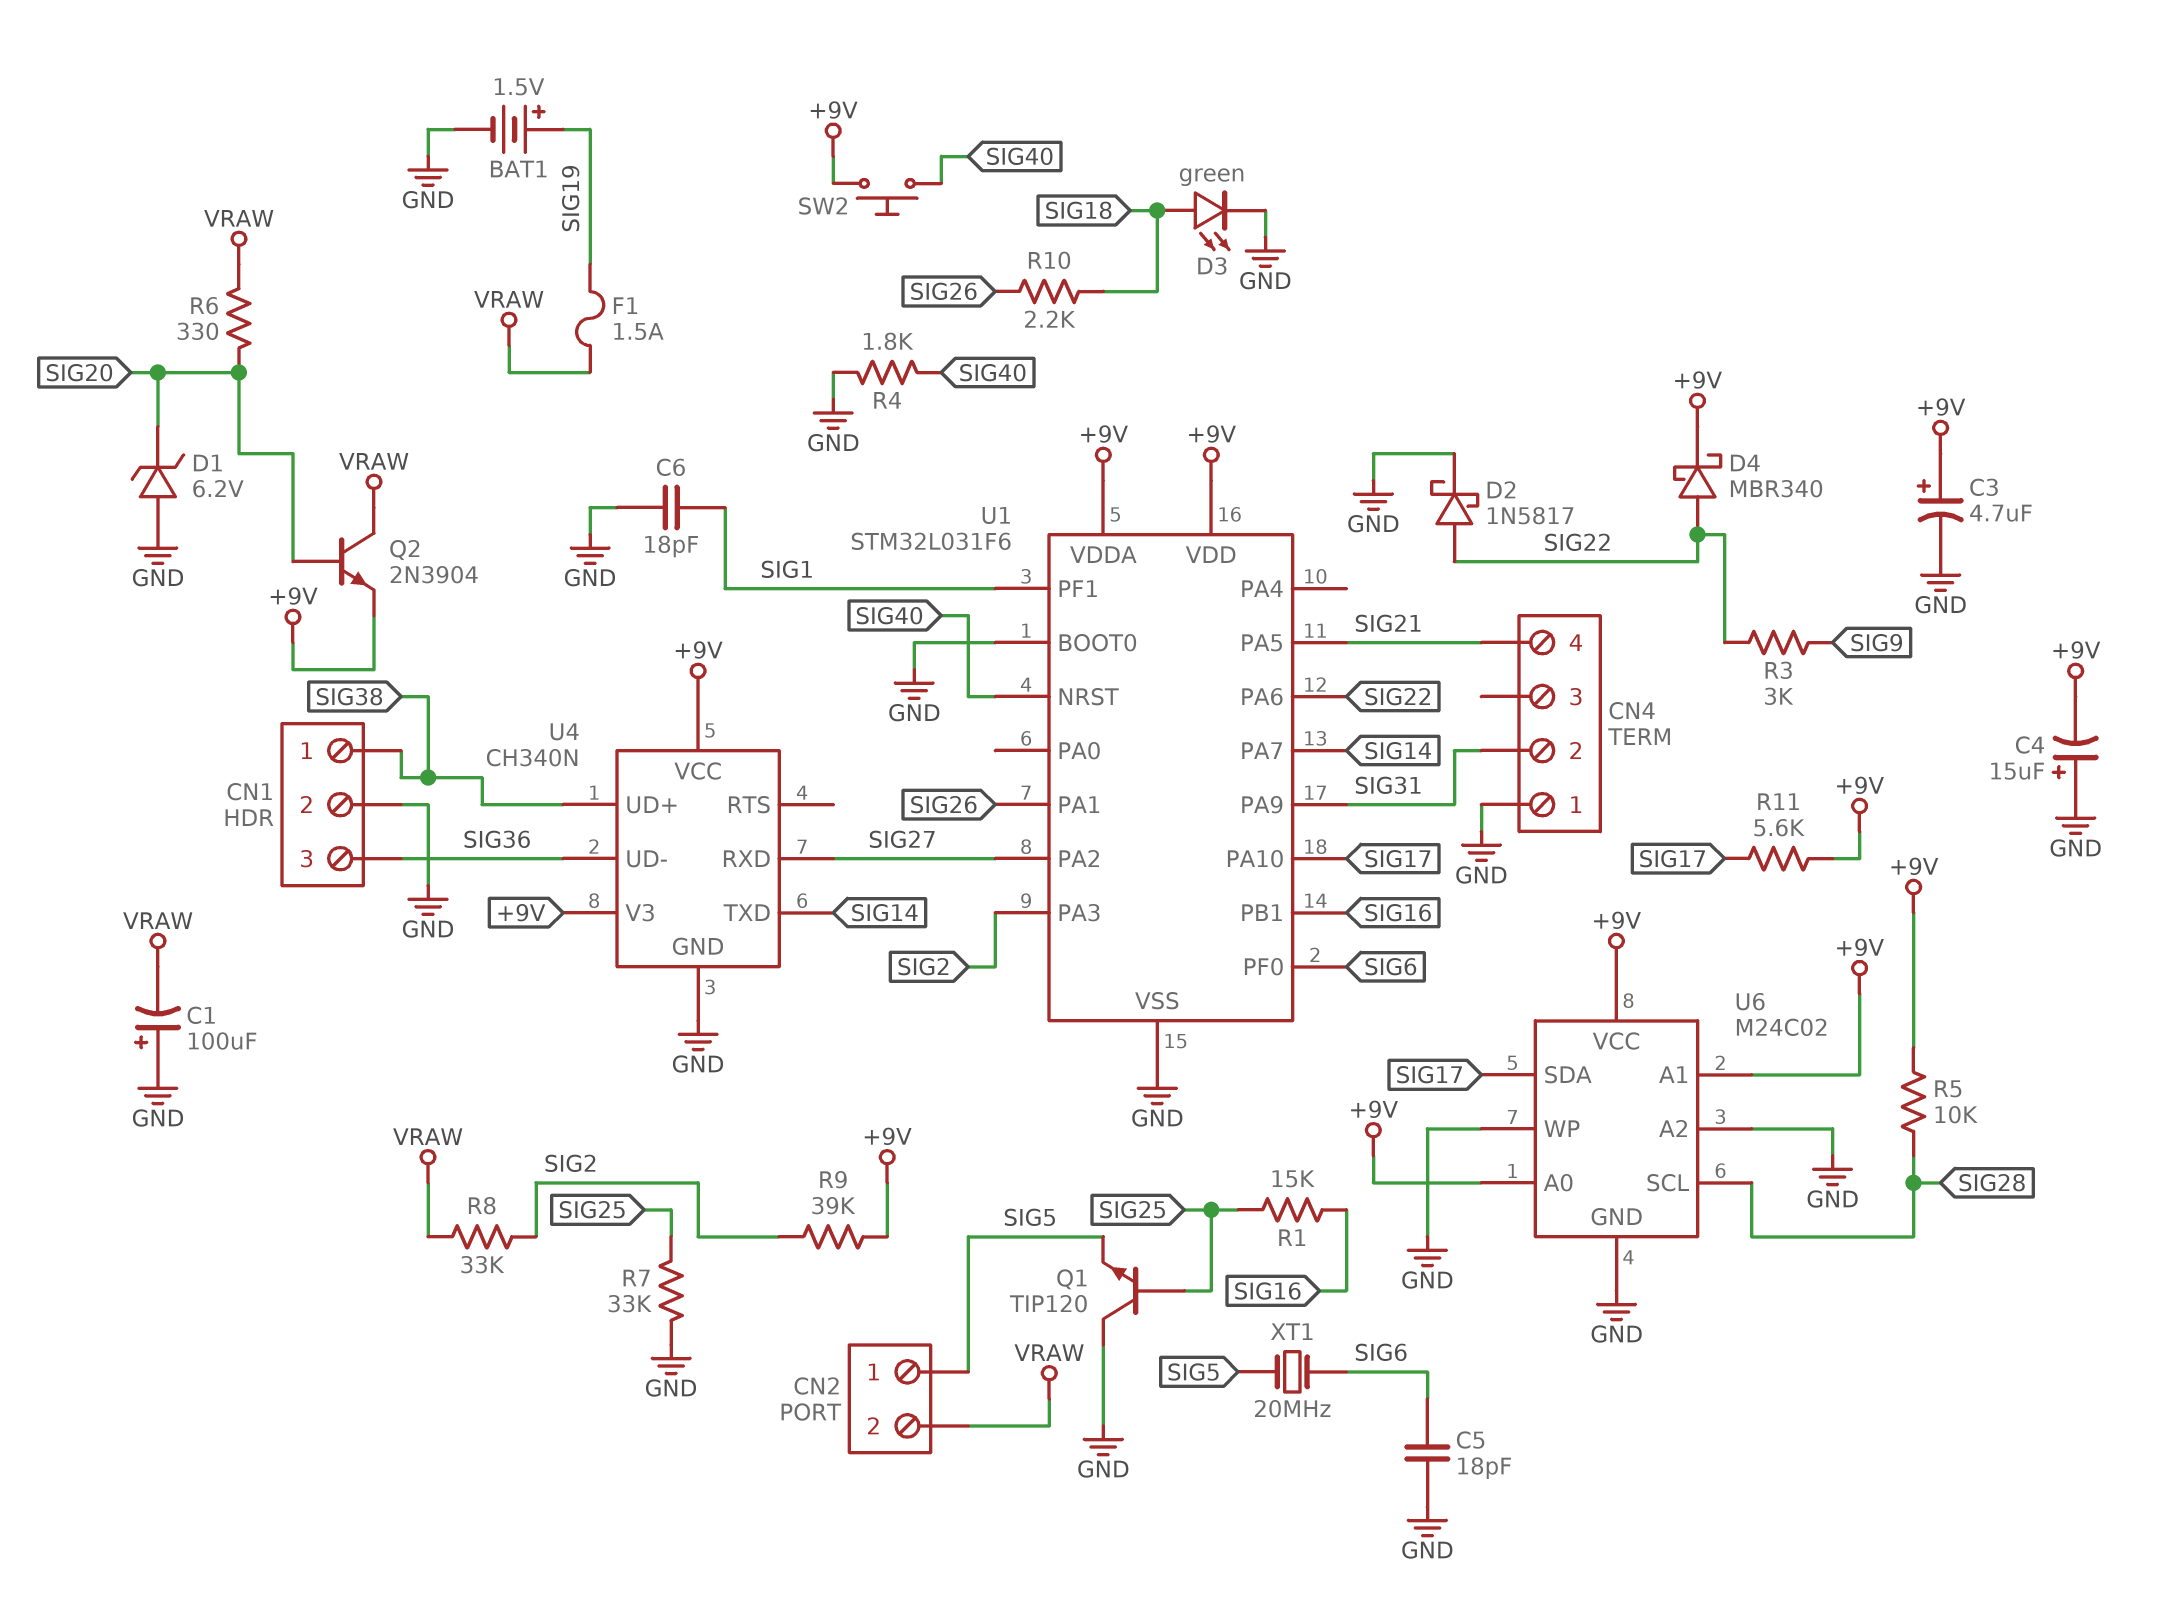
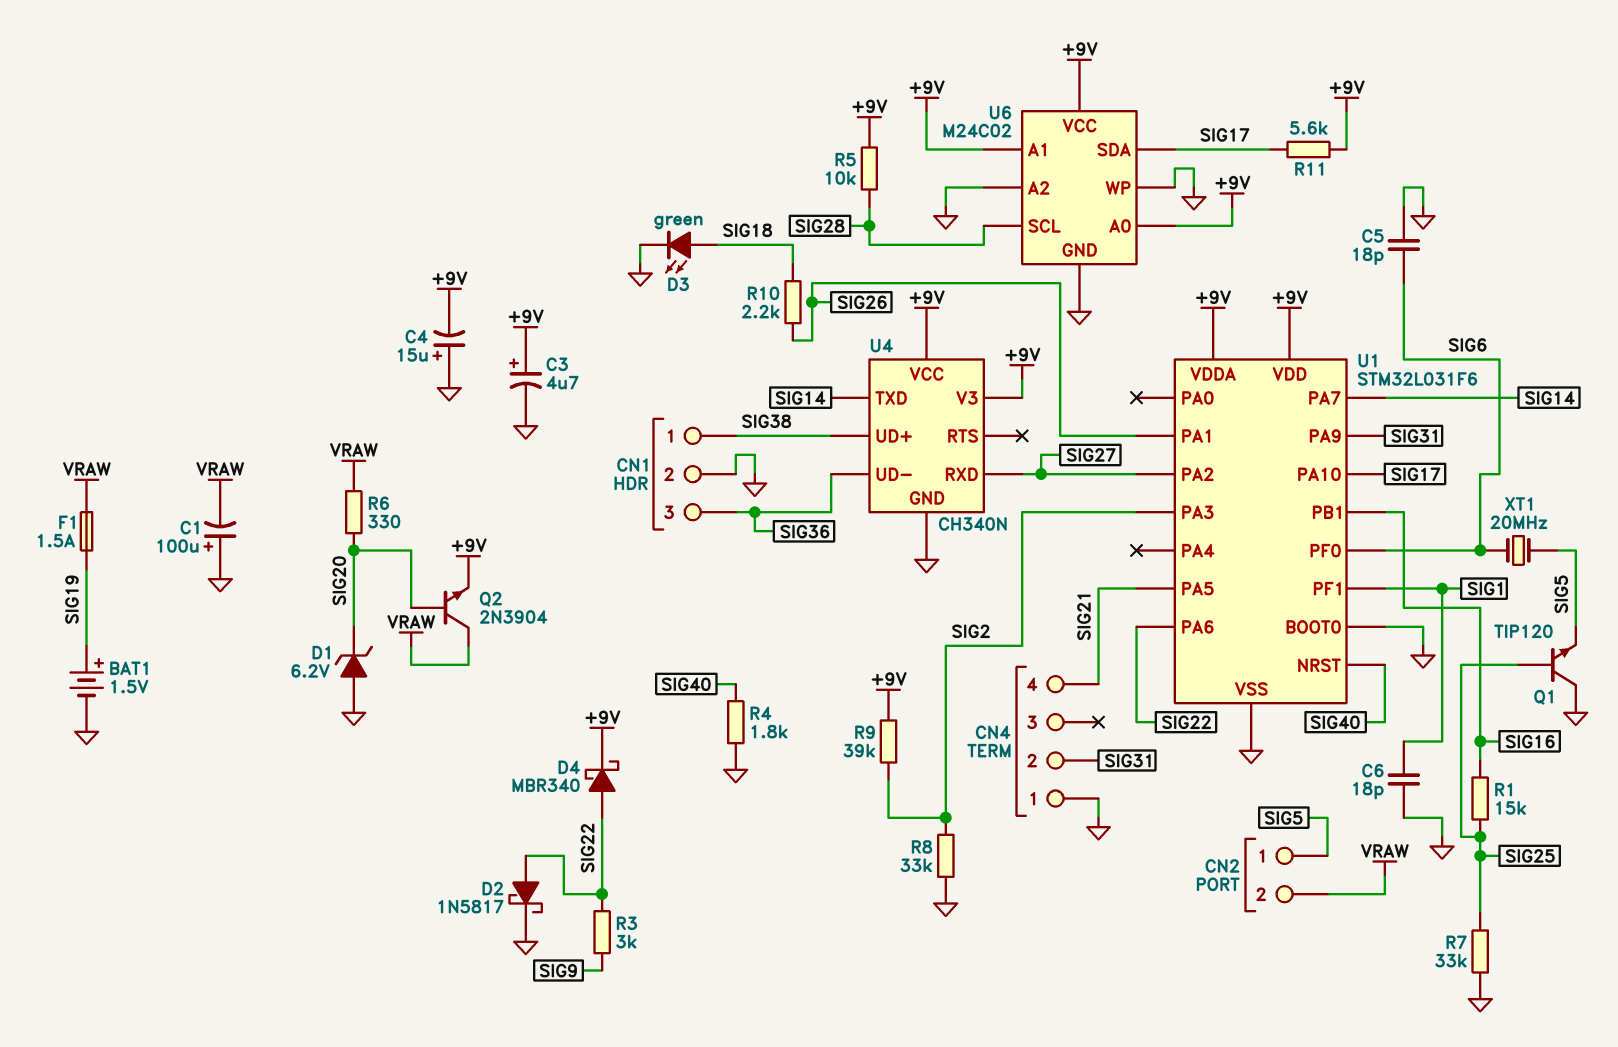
R8: 33k (SIG2, VRAW) -> 33k (GND, SIG2)
SW2: button (+9V, SIG40) -> none

